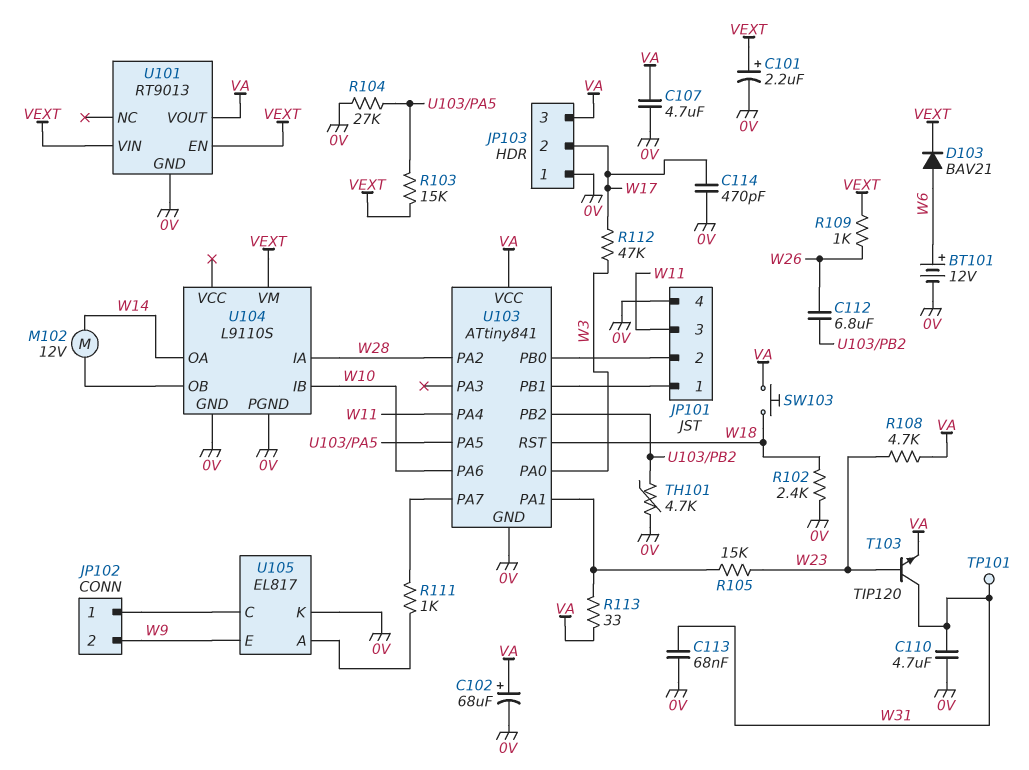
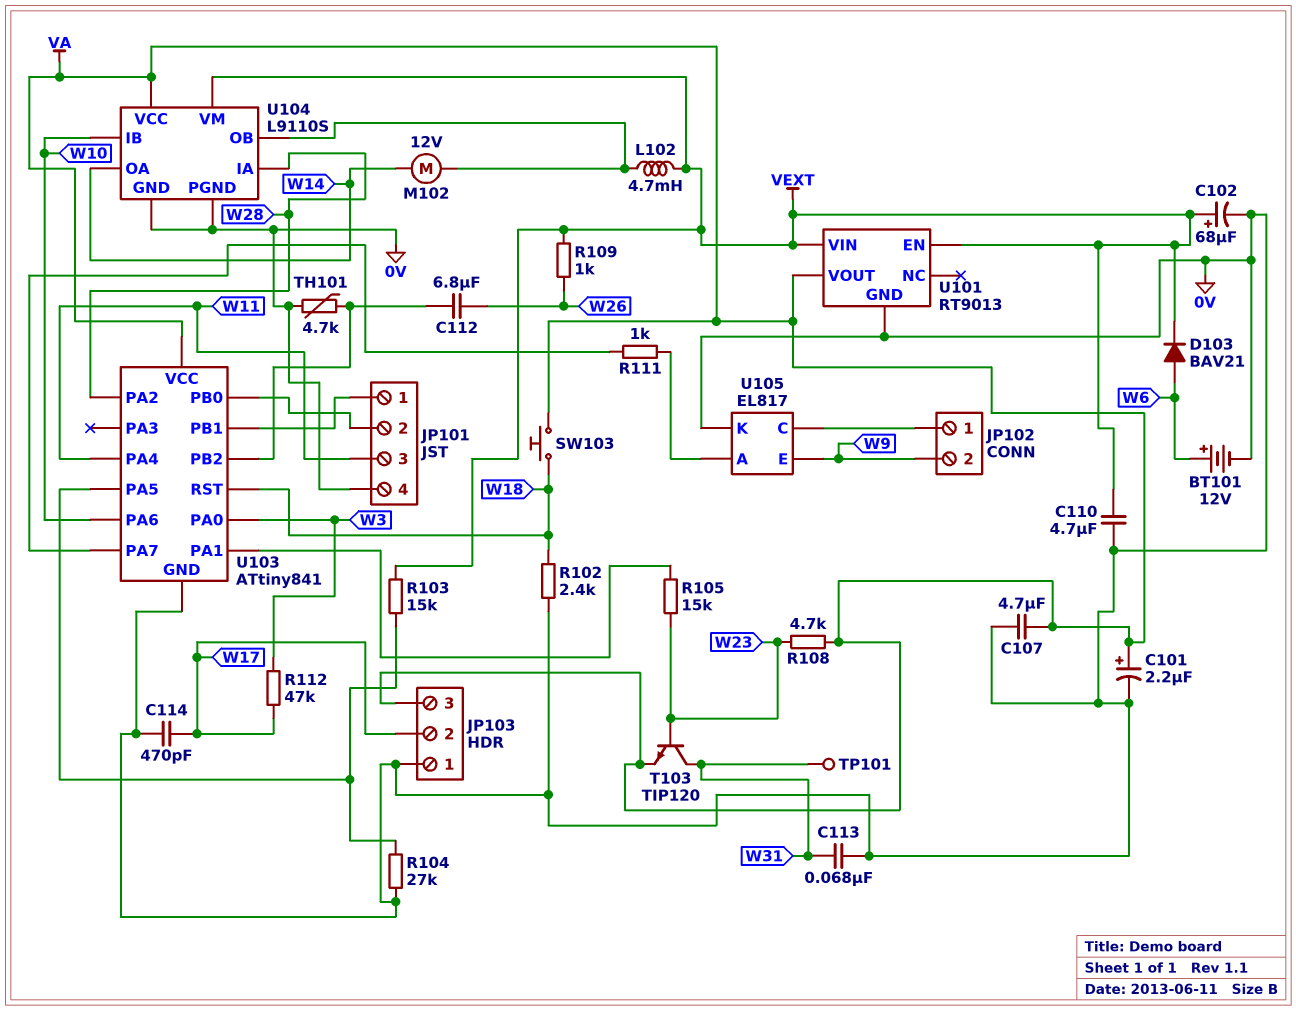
C101: 2.2uF (plus VEXT, minus 0V) -> 2.2uF (plus VA, minus 0V)
C102: 68uF (plus VA, minus 0V) -> 68uF (plus VEXT, minus 0V)
C110: 4.7uF (0V, W31) -> 4.7uF (0V, VEXT)
L102: none -> 4.7mH (U104/OB, VEXT)
R113: 33 (U103/PA1, VA) -> none
U104 pin VCC: none -> VA

